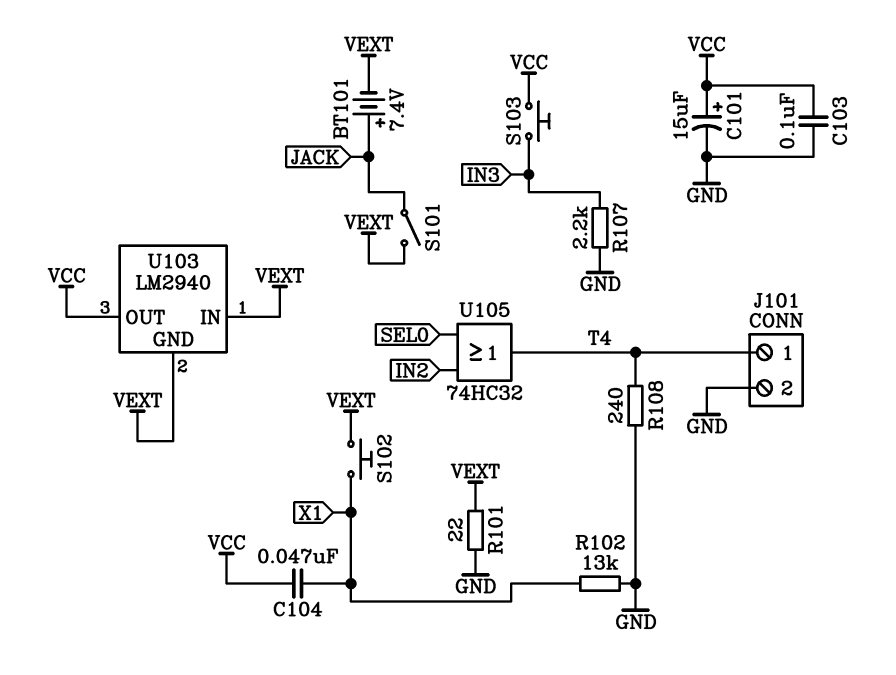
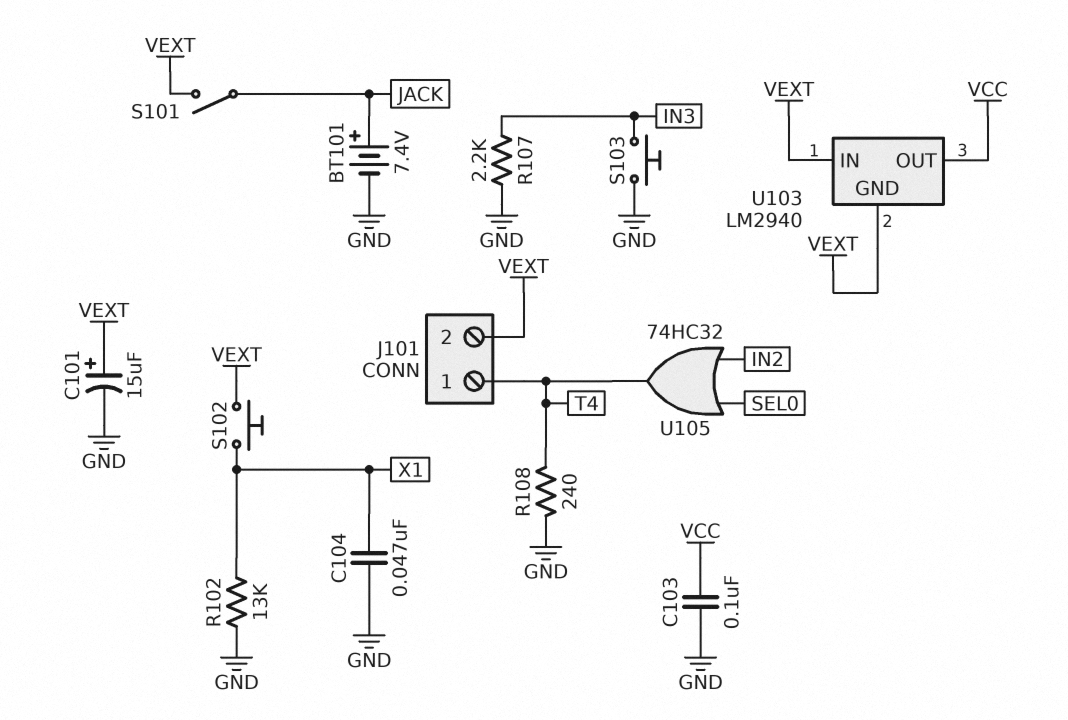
BT101: 7.4V (plus JACK, minus VEXT) -> 7.4V (plus JACK, minus GND)
C101: 15uF (plus VCC, minus GND) -> 15uF (plus VEXT, minus GND)
C104: 47nF (VCC, X1) -> 47nF (GND, X1)
J101 pin 2: GND -> VEXT
R101: 22 (GND, VEXT) -> none
S103: button (IN3, VCC) -> button (GND, IN3)

